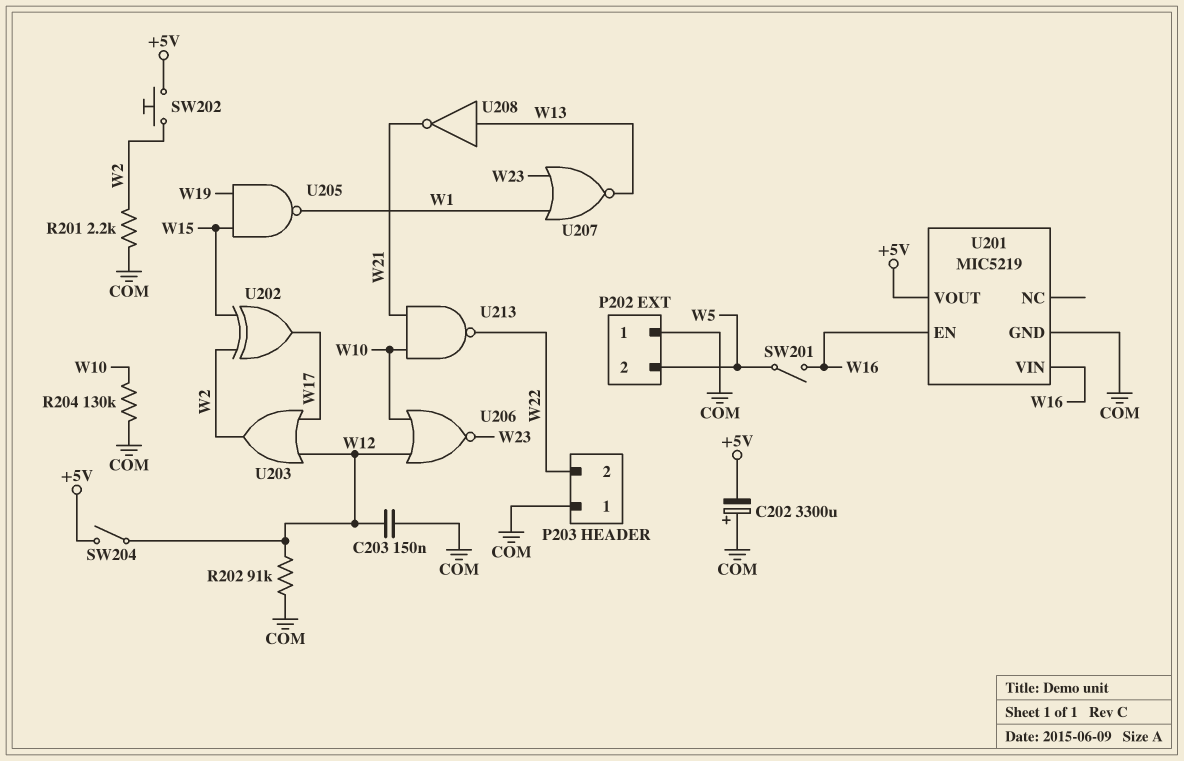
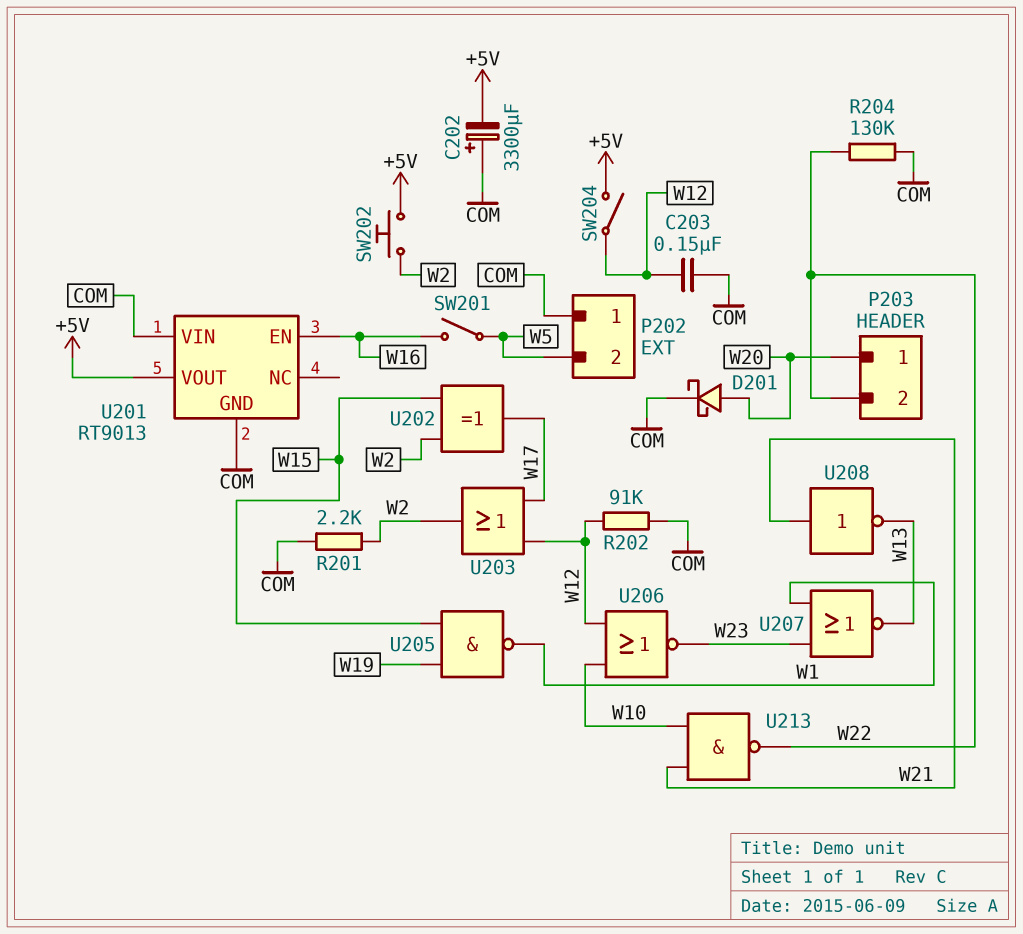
D201: none -> schottky (A W20, K COM)
P203 pin 1: COM -> W20
R204: 130k (COM, W10) -> 130k (COM, W22)
U201: MIC5219 -> RT9013
U201 pin VIN: W16 -> COM
U208: NOT (in W13, out W21) -> NOT (in W21, out W13)

